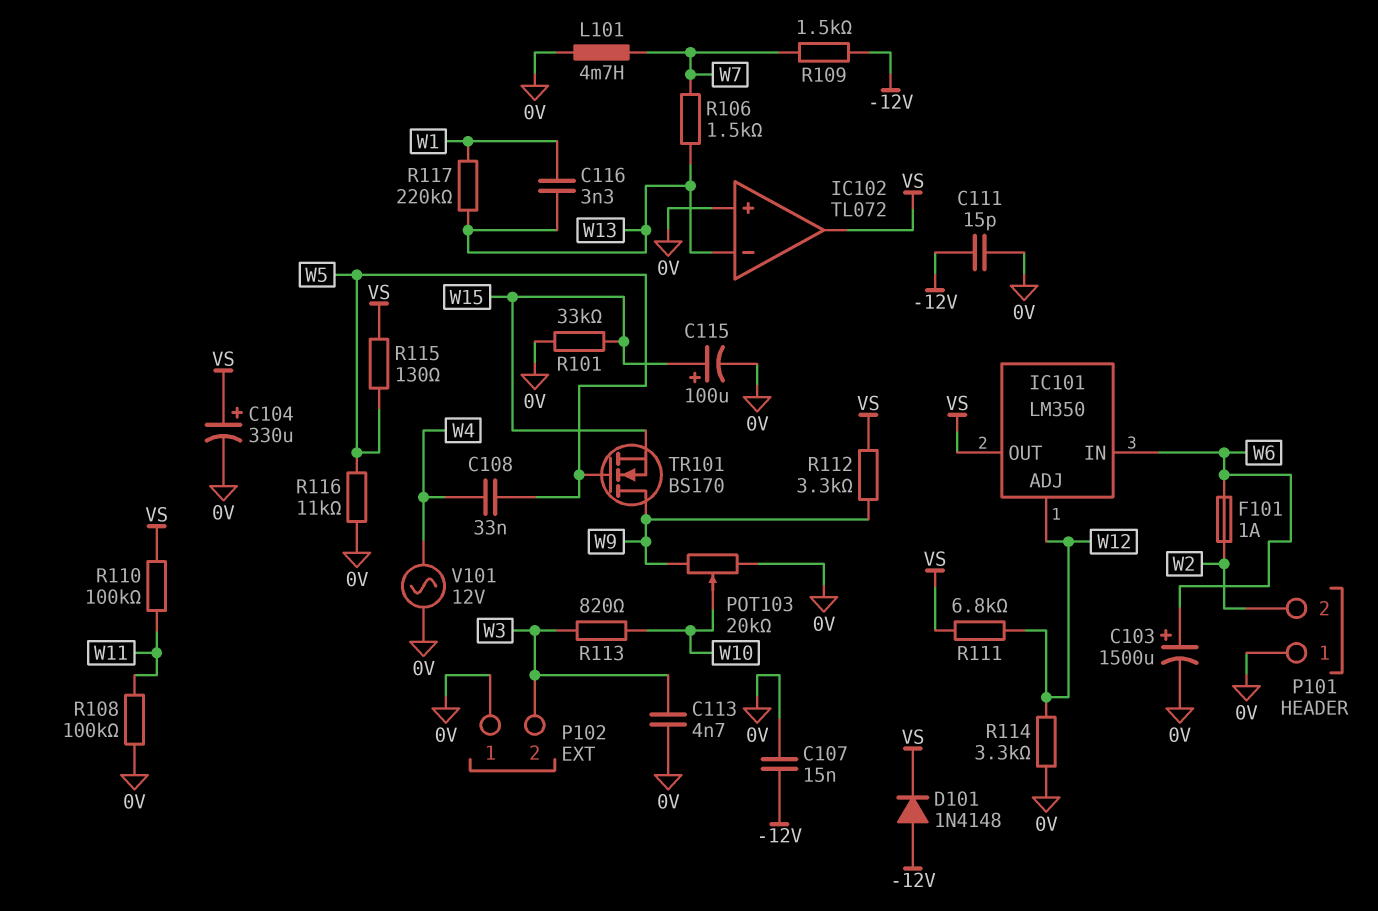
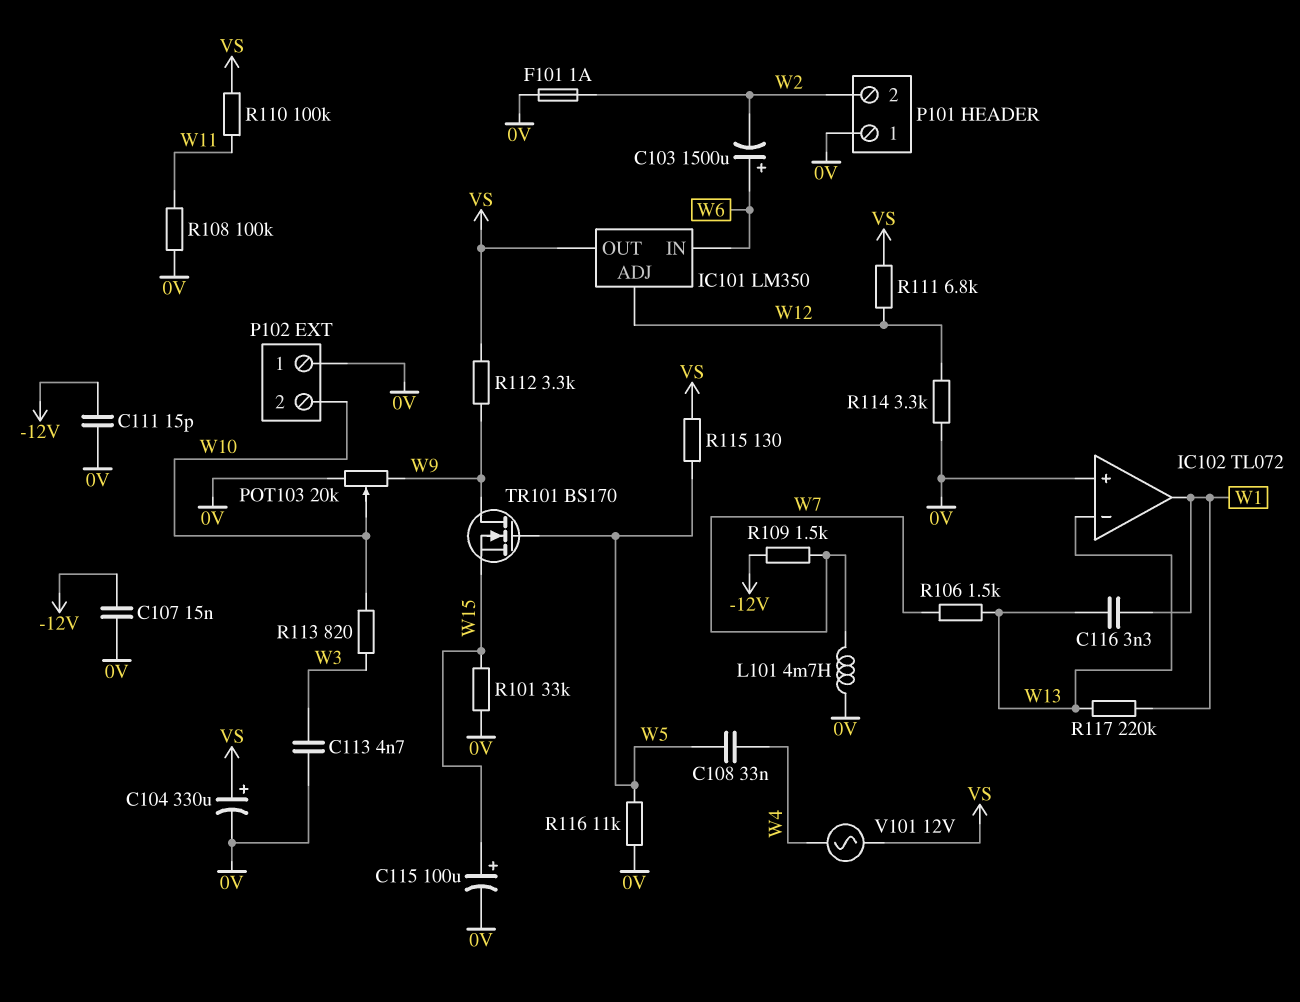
C103: 1500uF (plus W6, minus 0V) -> 1500uF (plus W6, minus W2)
D101: diode 1N4148 (A -12V, K VS) -> none
F101: 1A (W2, W6) -> 1A (0V, W2)
IC102 pin out: VS -> W1
P102 pin 2: W3 -> W10
V101: AC 12V (0V, W4) -> AC 12V (VS, W4)

